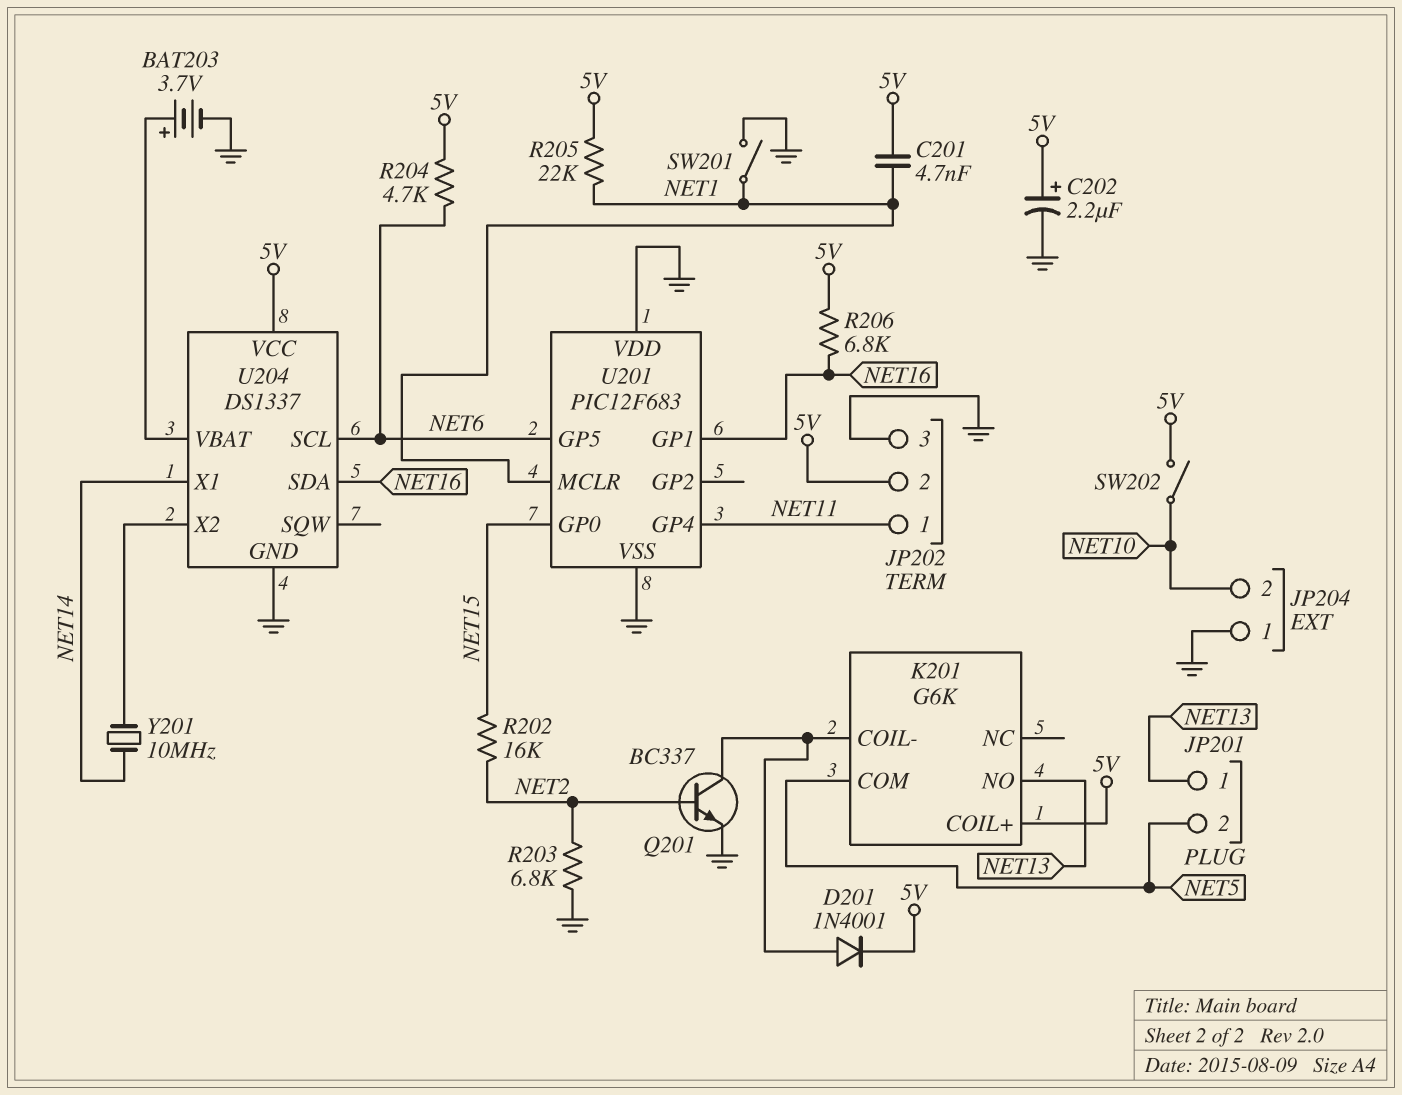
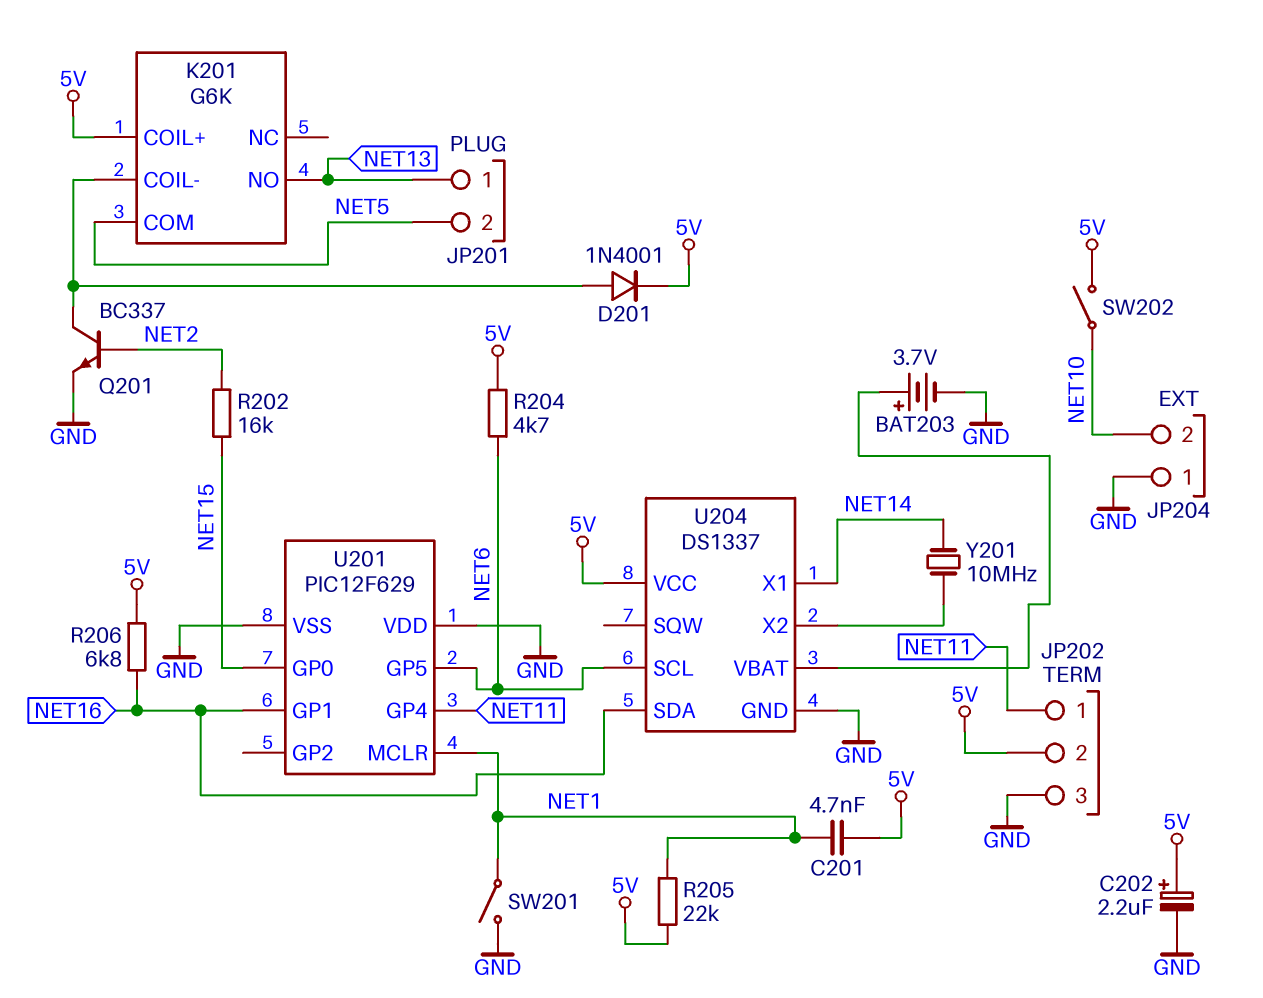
R203: 6.8k (GND, NET2) -> none
U201: PIC12F683 -> PIC12F629

